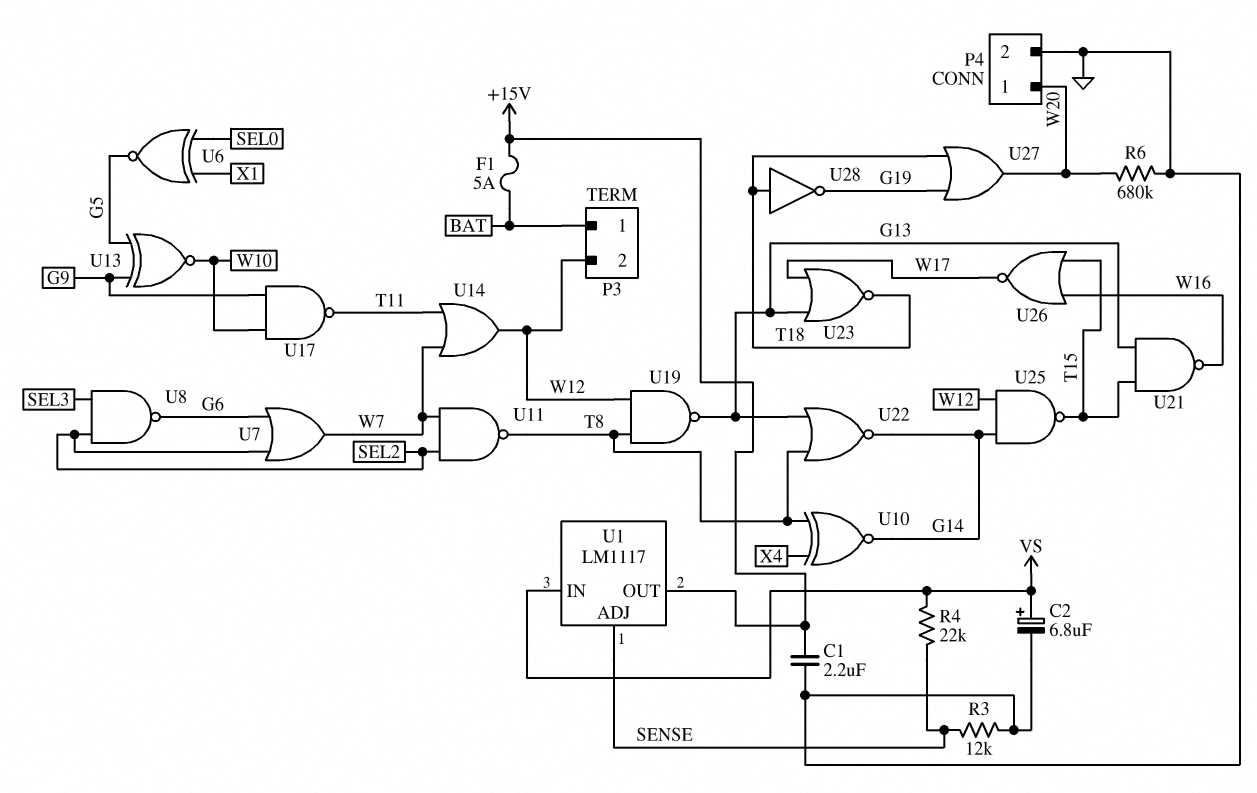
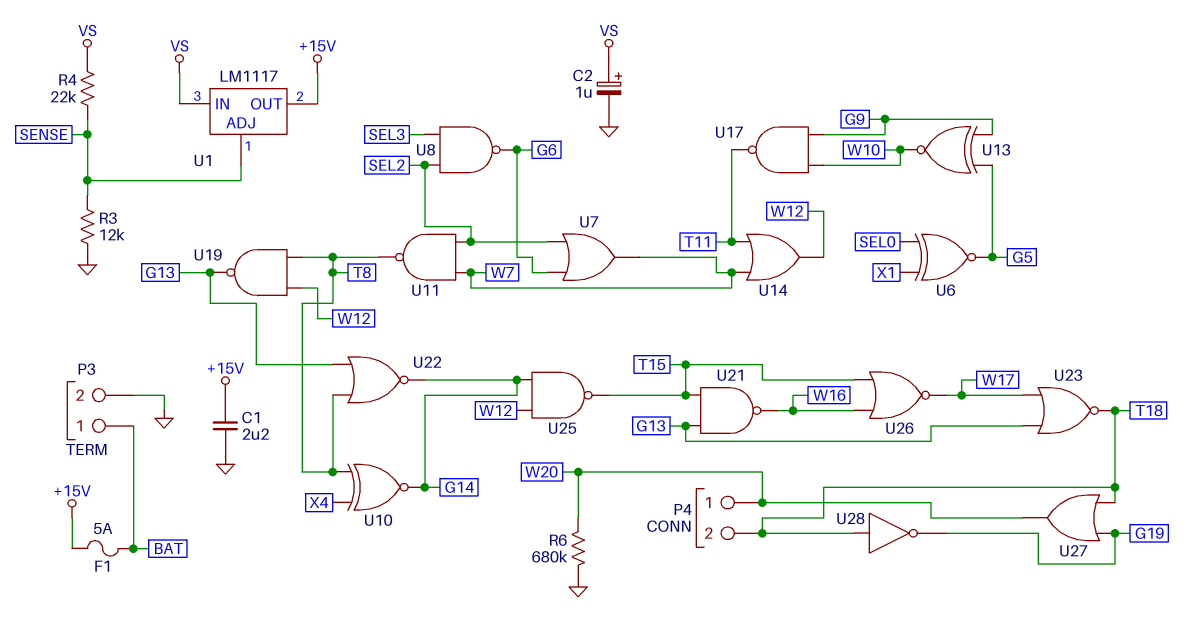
C2: 6.8uF (plus VS, minus GND) -> 1uF (plus VS, minus GND)
P3 pin 2: W12 -> GND
P4 pin 2: GND -> T18

